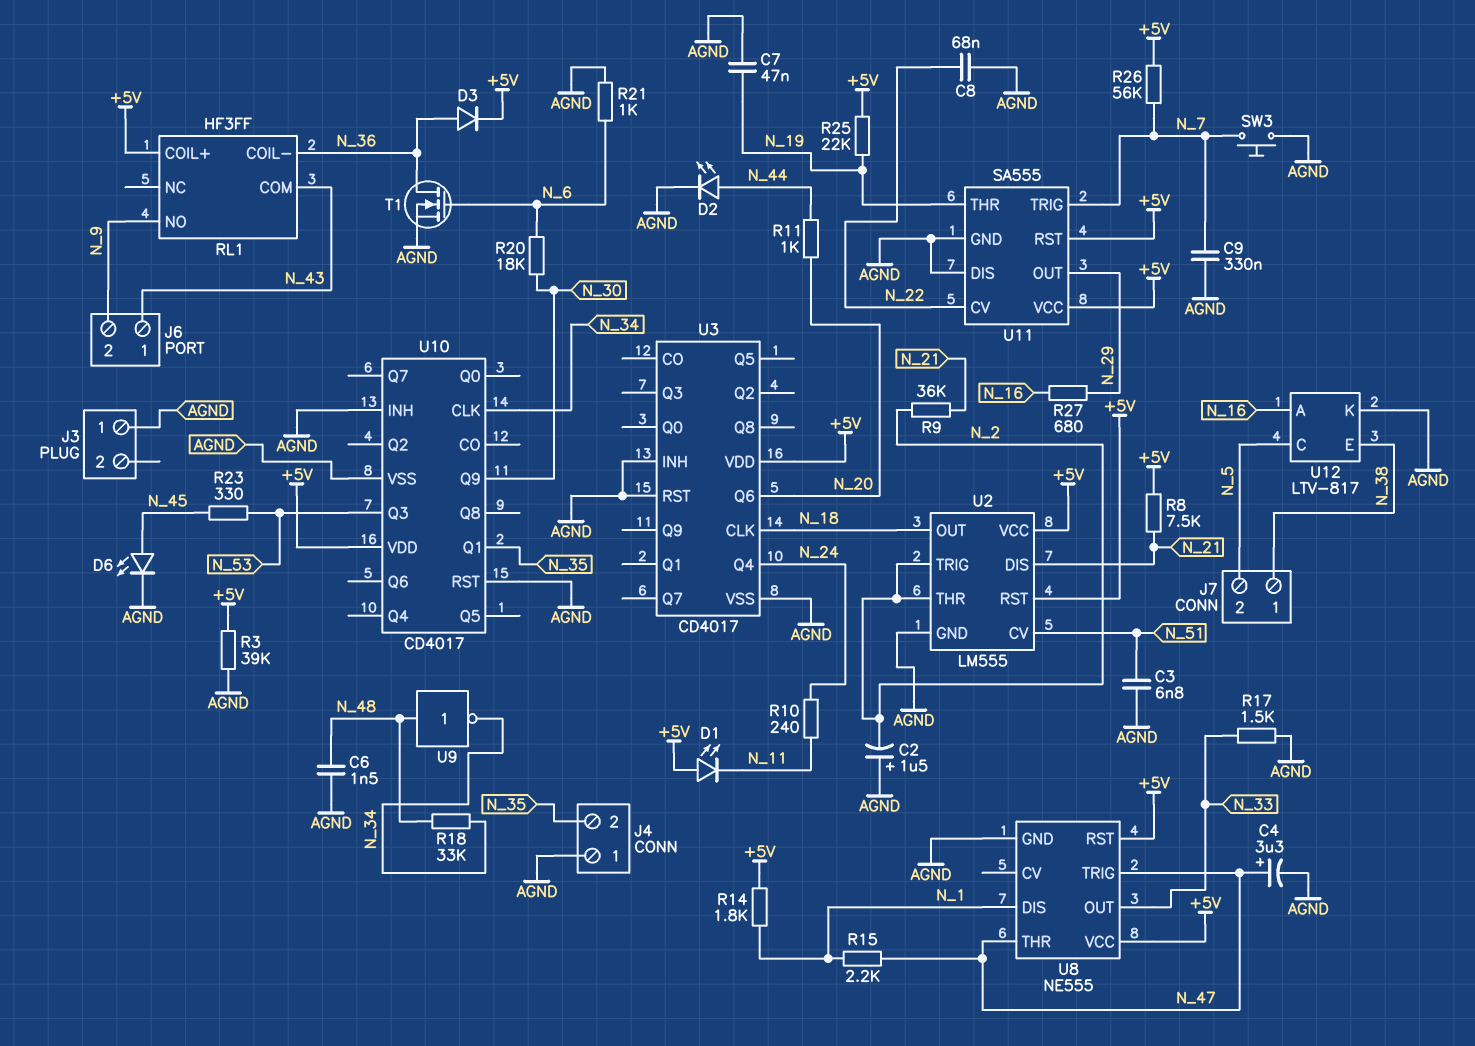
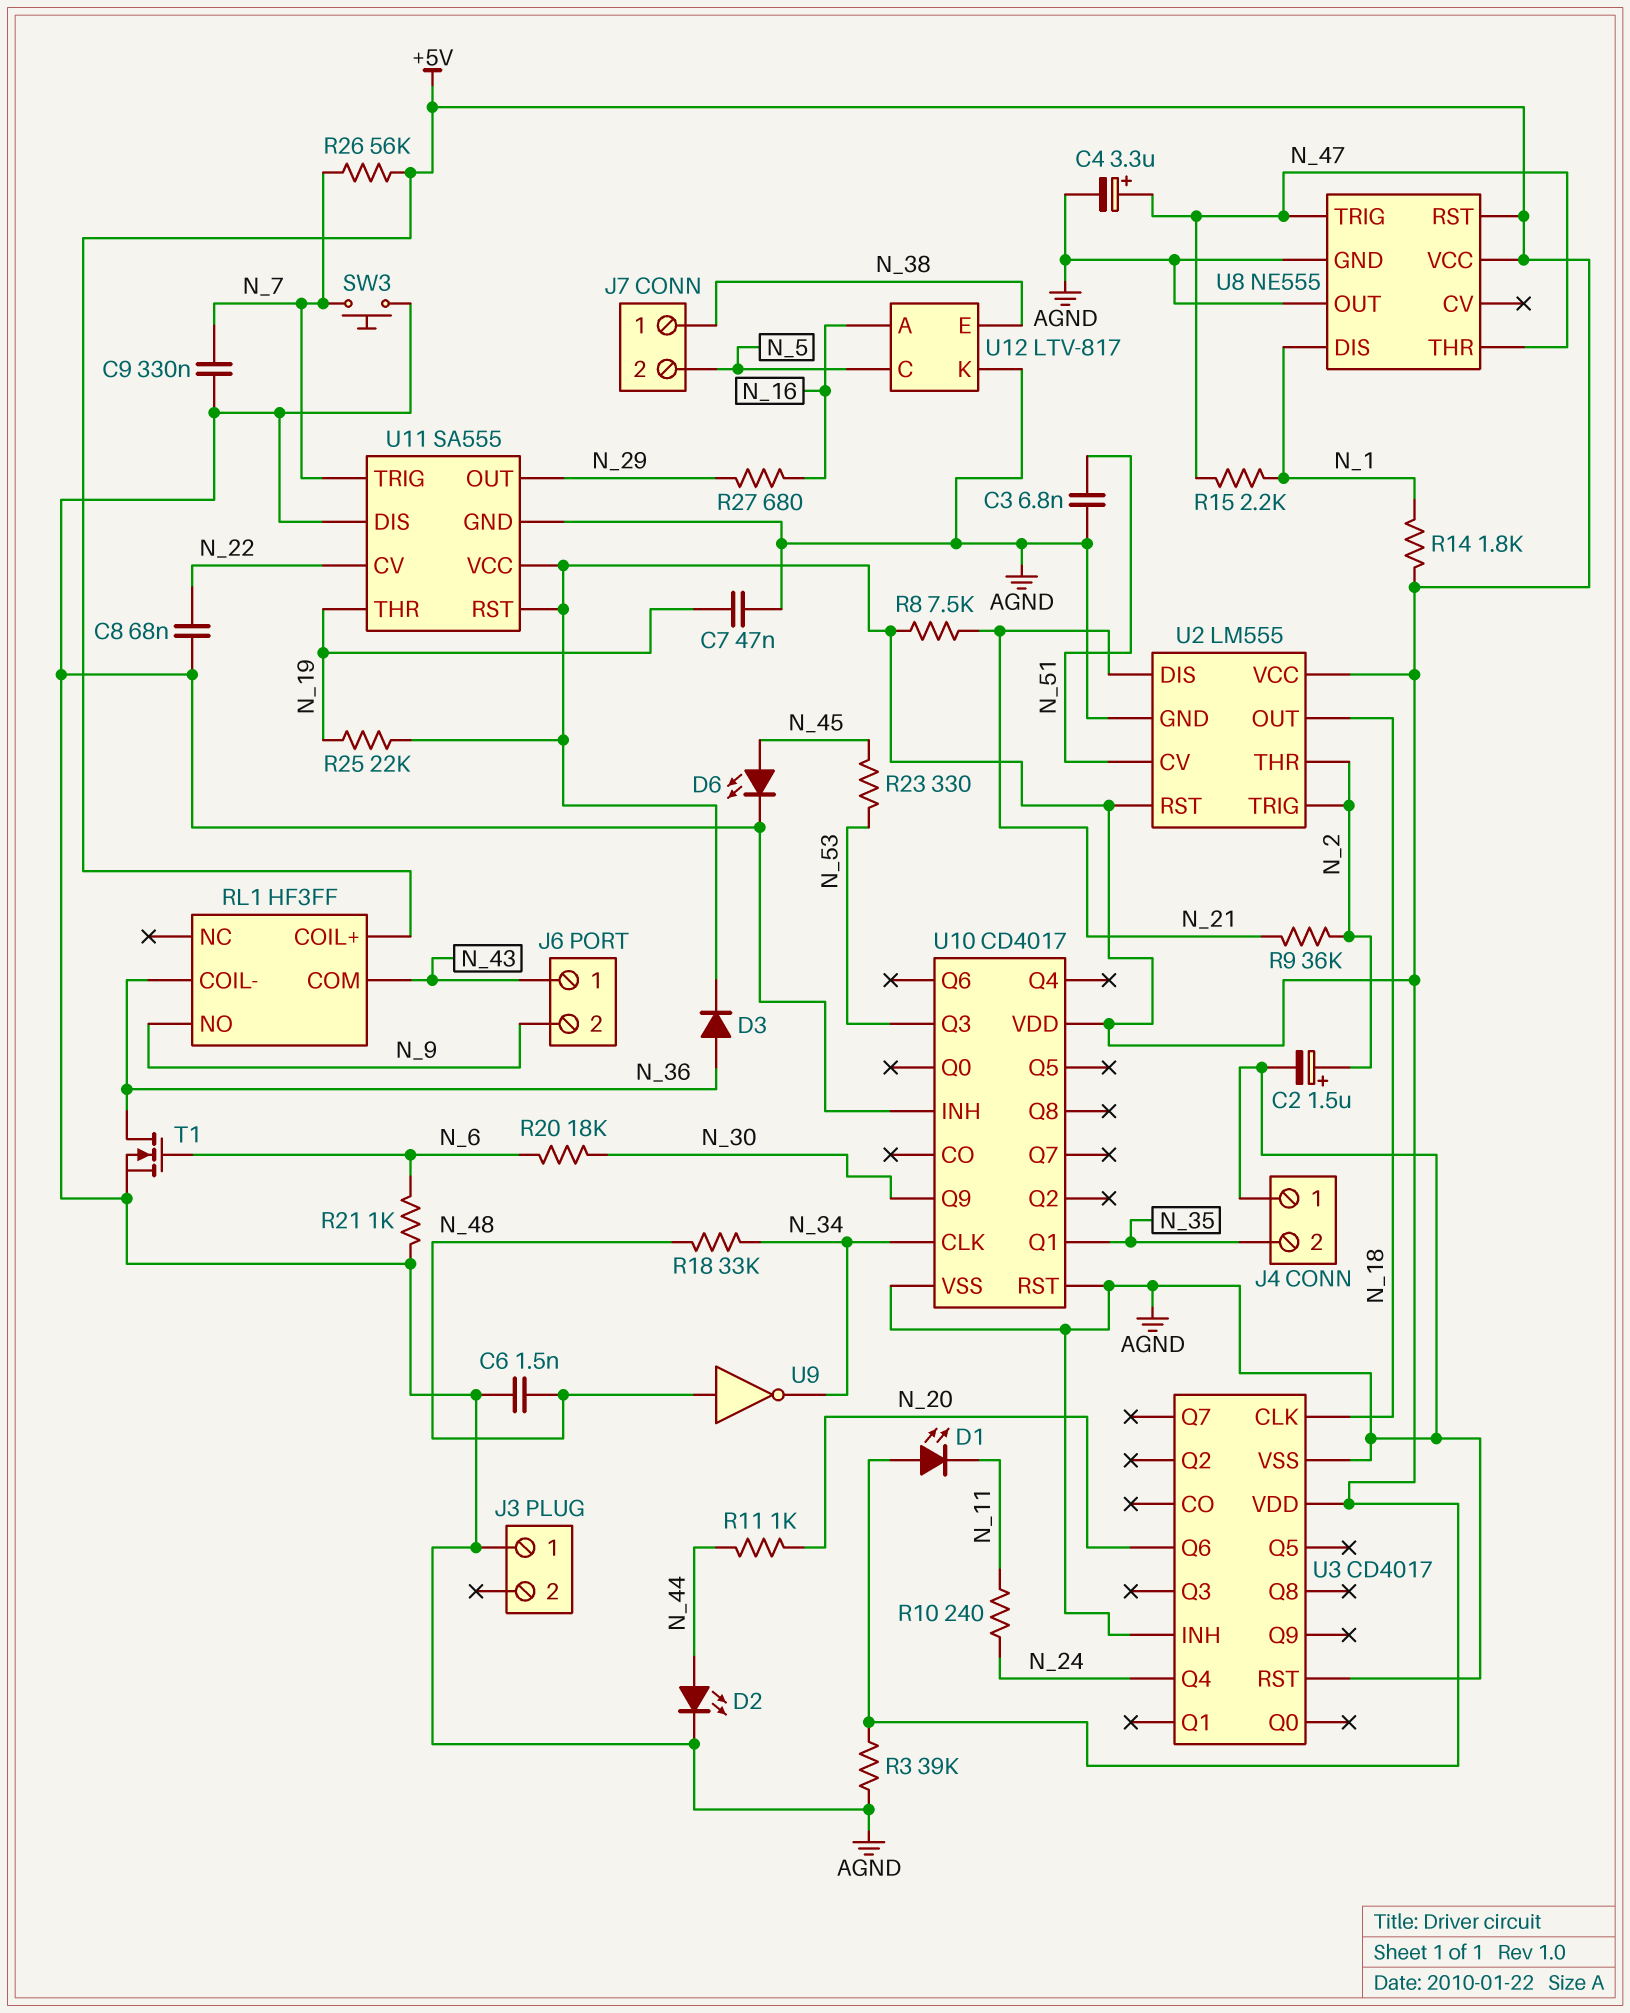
C2: 1.5uF (plus AGND, minus N_2) -> 1.5uF (plus N_2, minus AGND)
R17: 1.5k (AGND, N_33) -> none
U8 pin OUT: N_33 -> AGND

